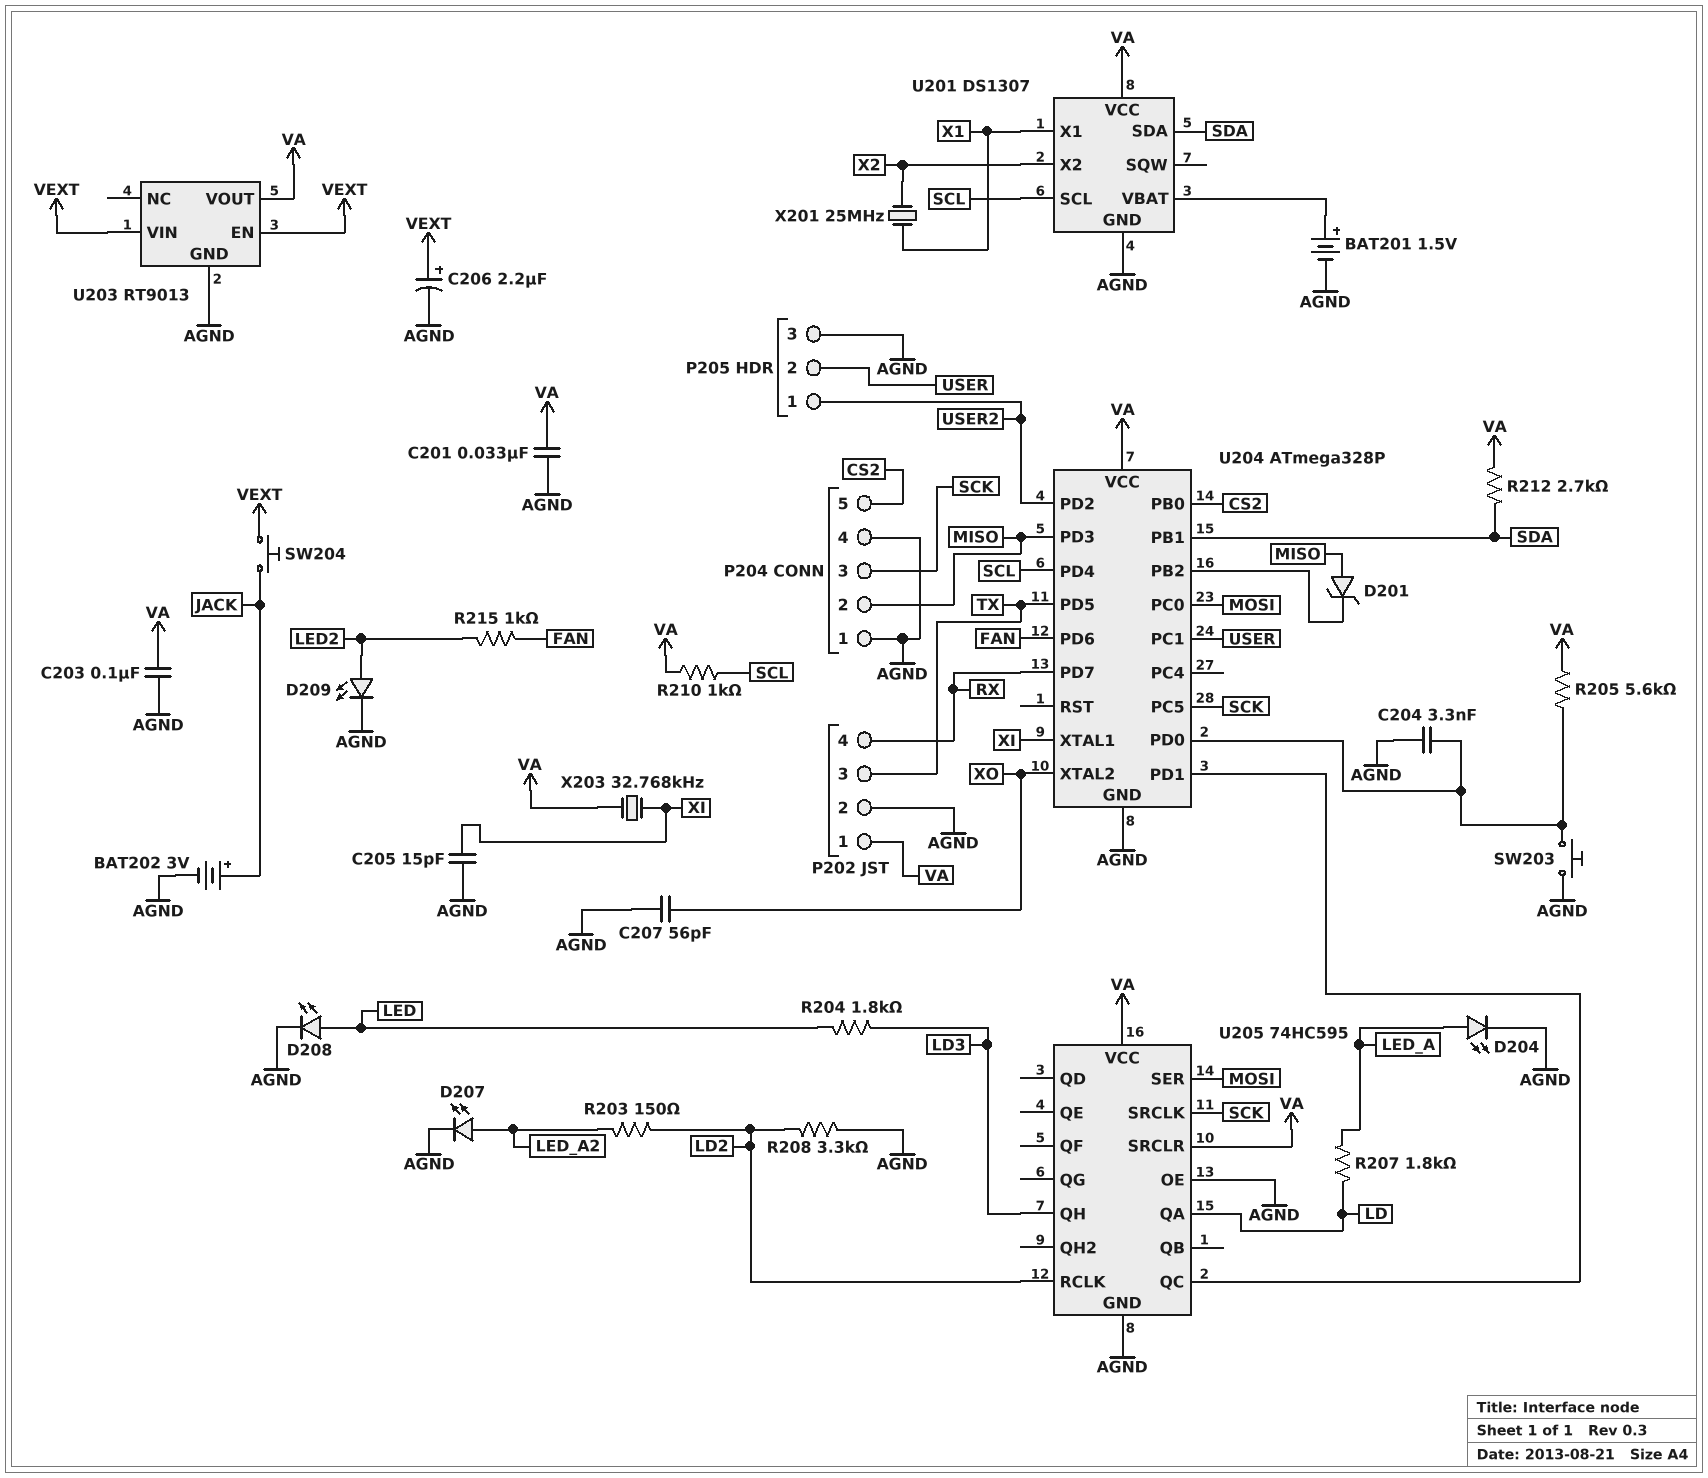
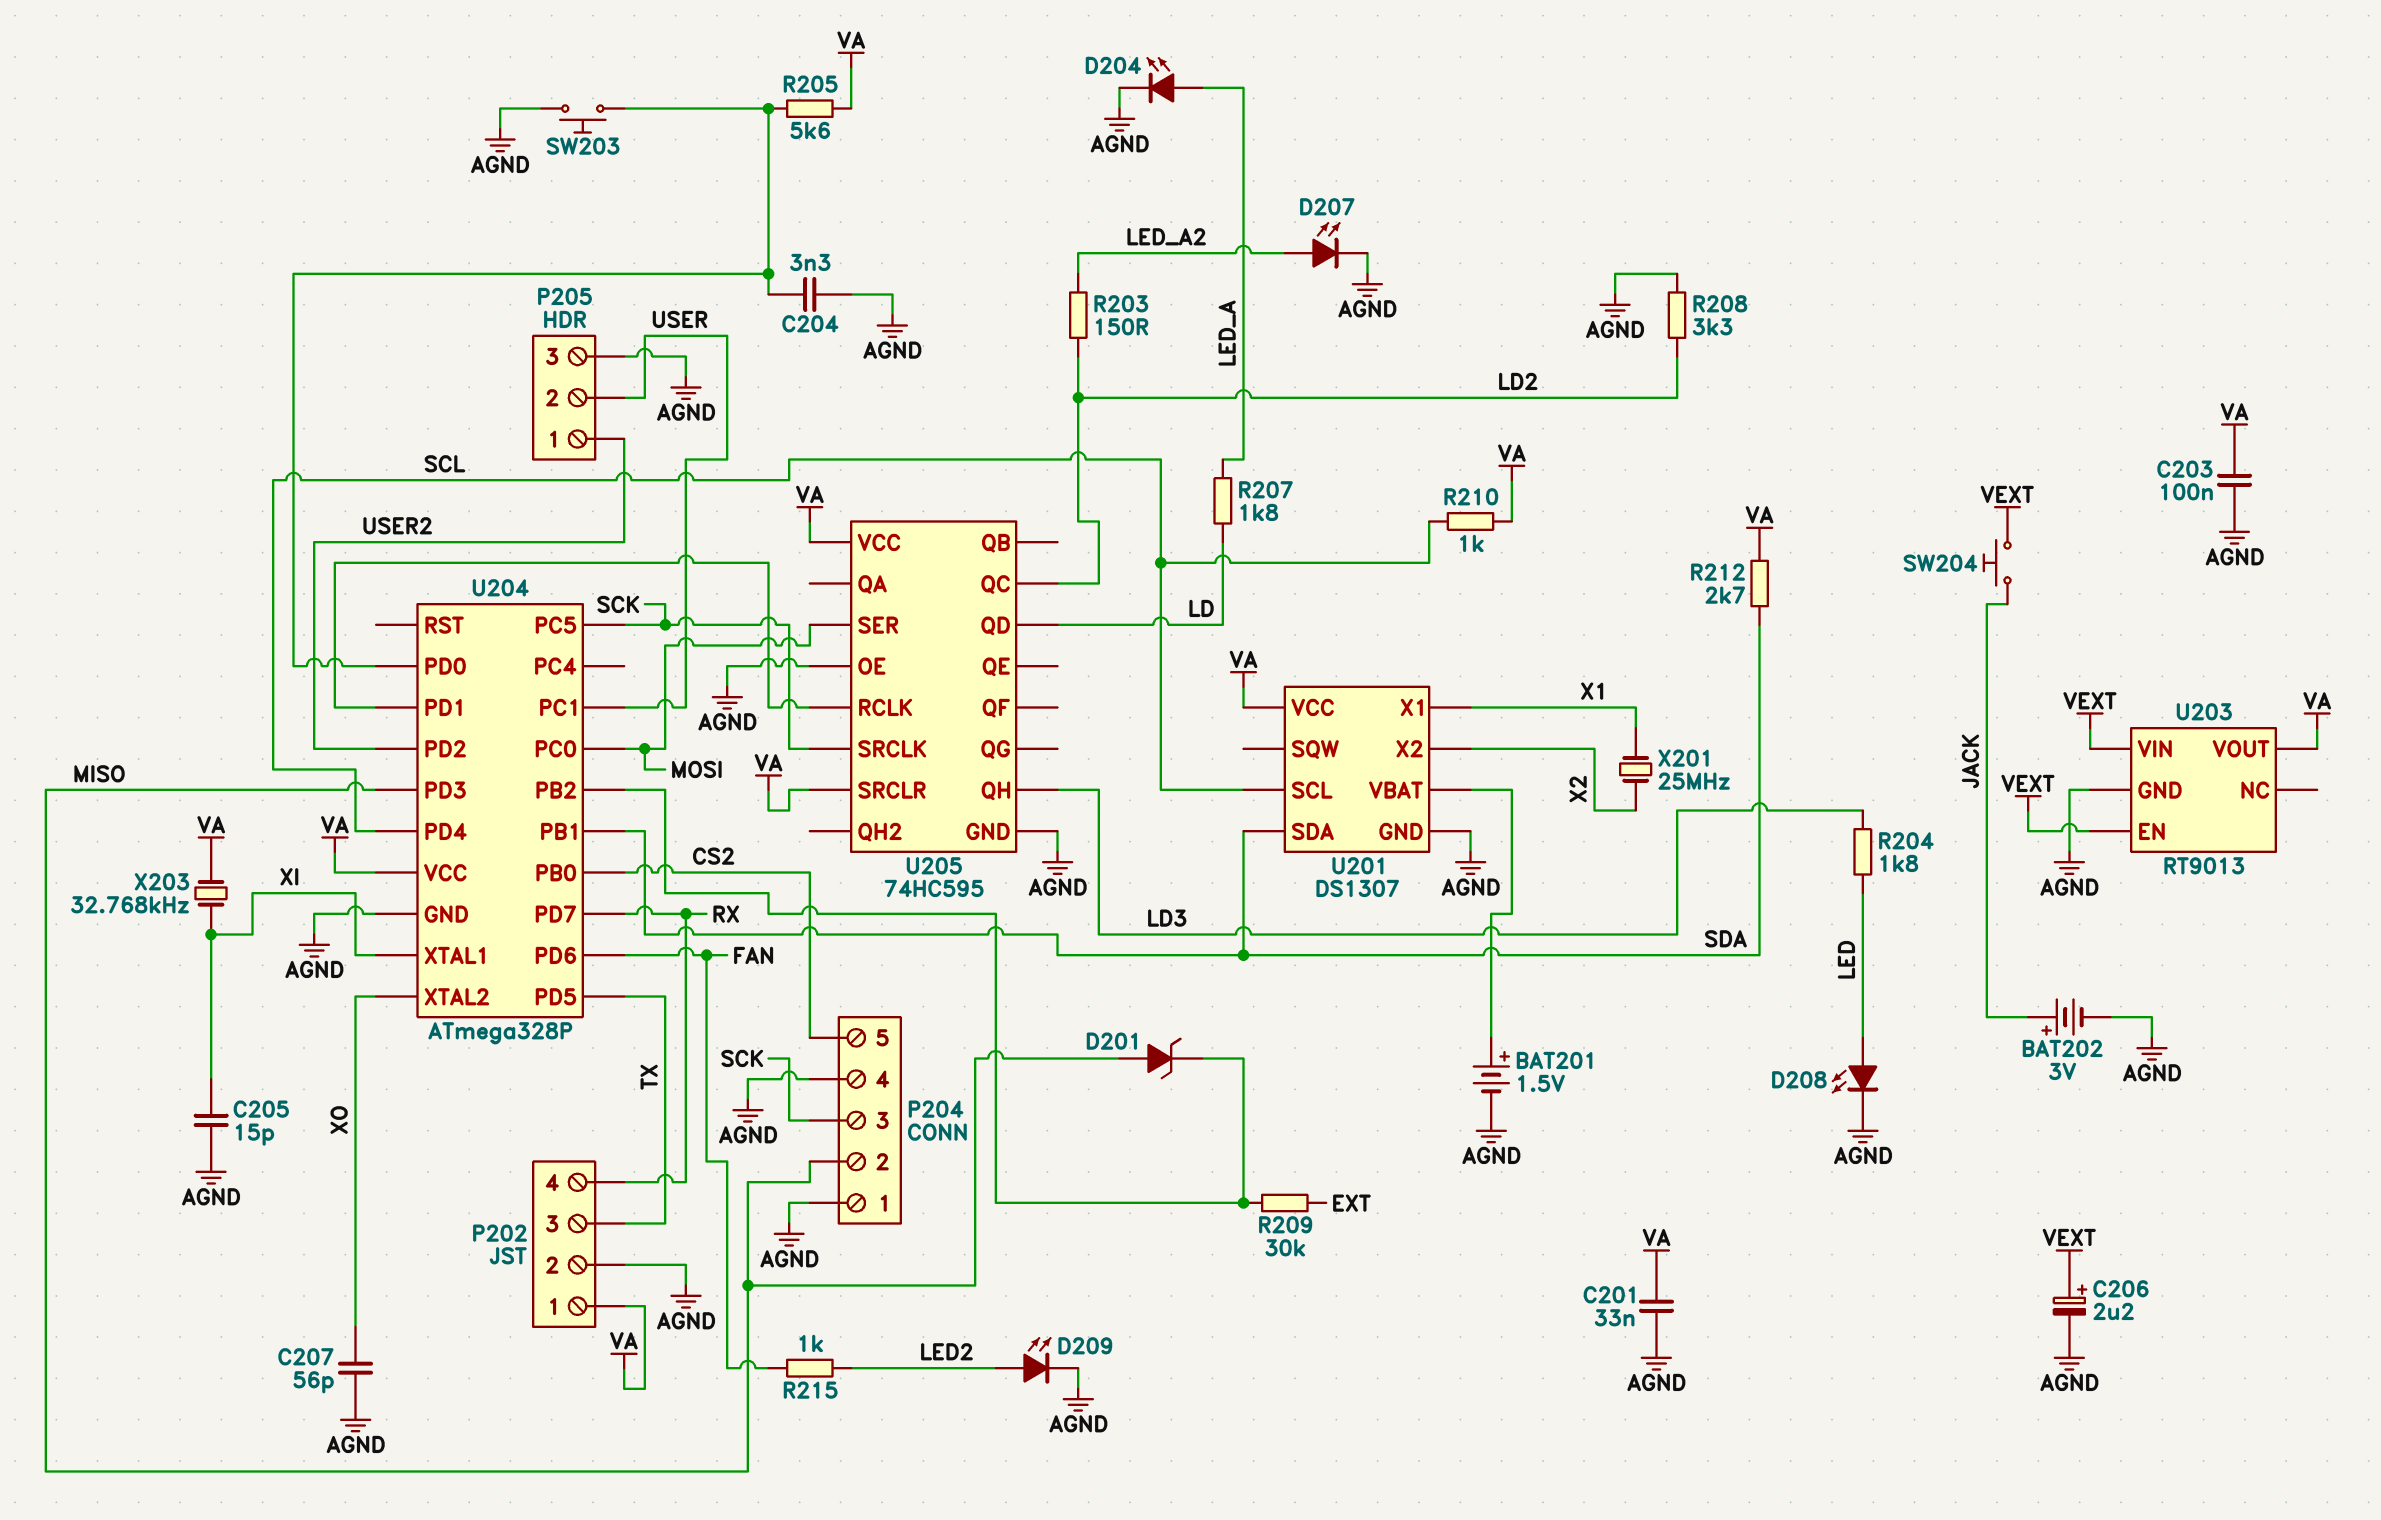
R209: none -> 30k (EXT, U204/PB2)
U205 pin QA: LD -> none
U205 pin QC: U204/PD1 -> LD2
U205 pin QD: none -> LD
U205 pin RCLK: LD2 -> U204/PD1

